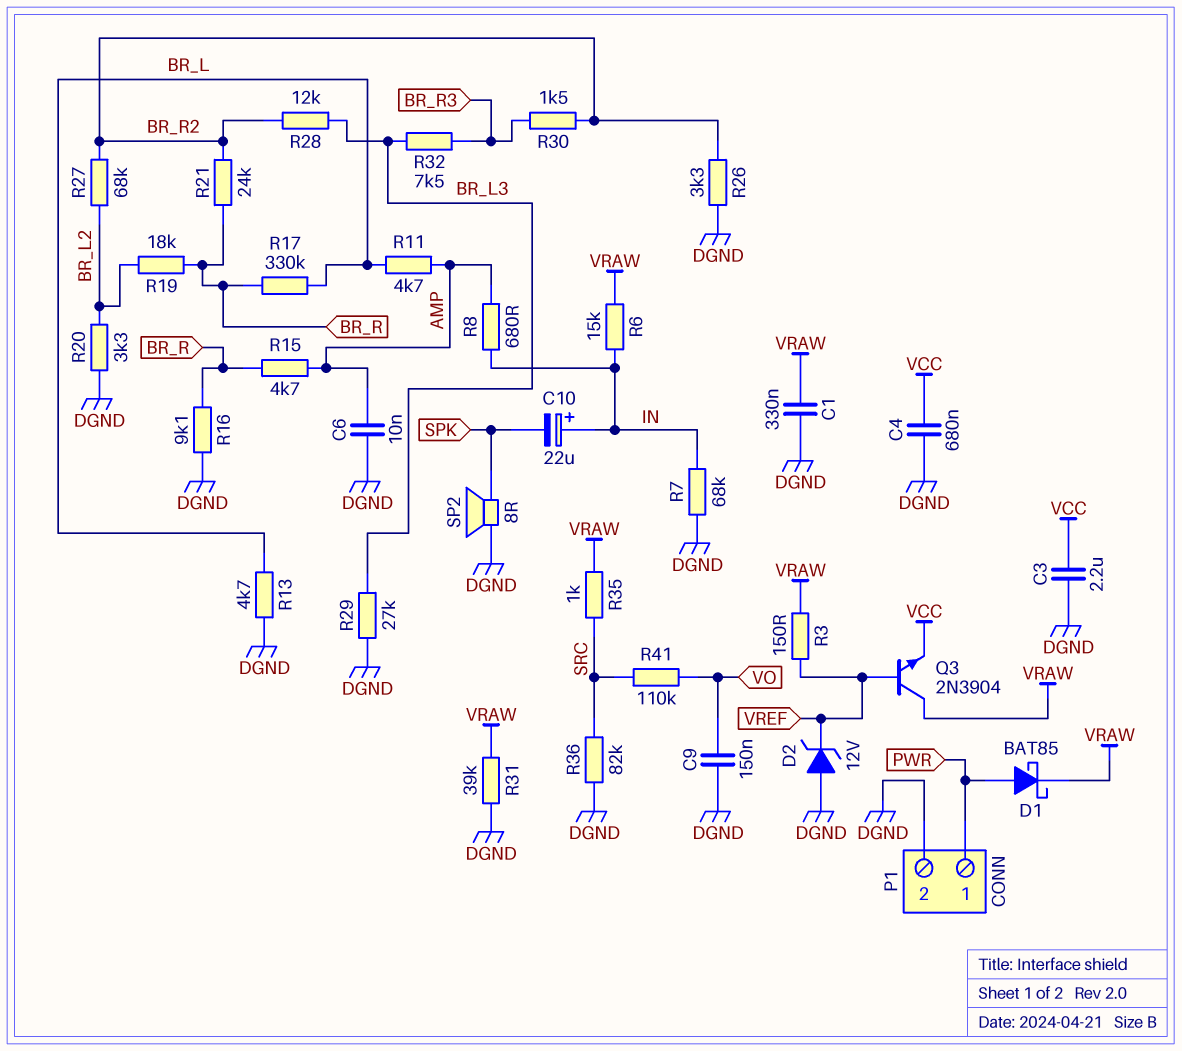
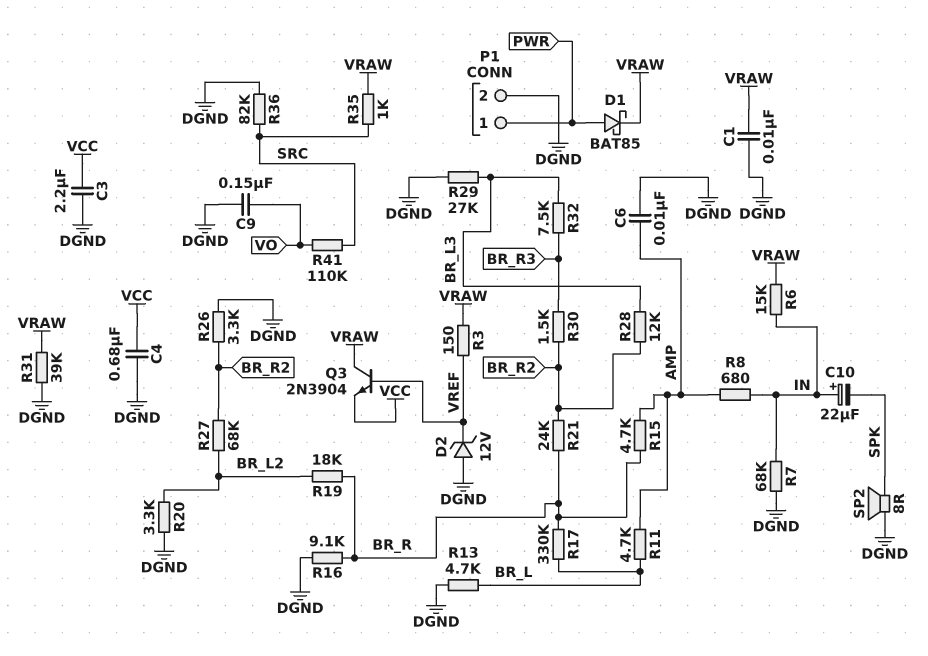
C1: 330nF (DGND, VRAW) -> 10nF (DGND, VRAW)

